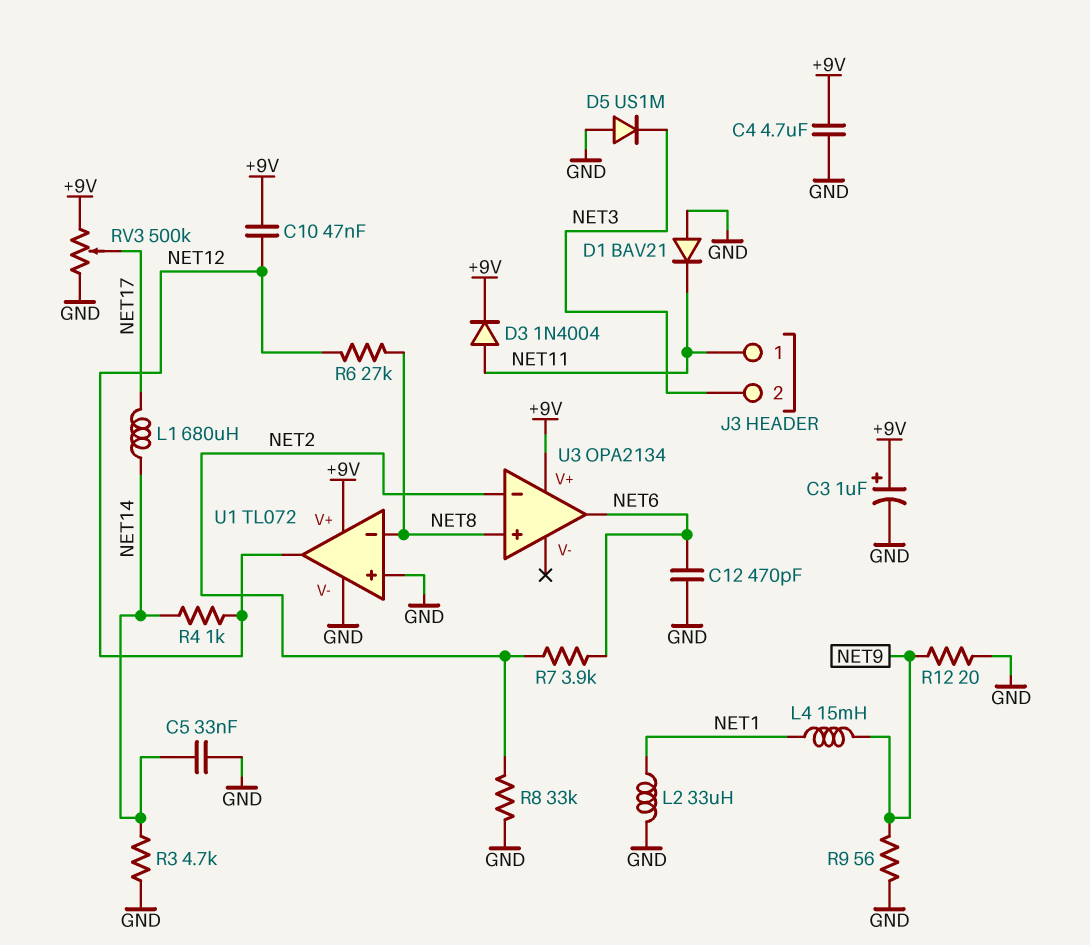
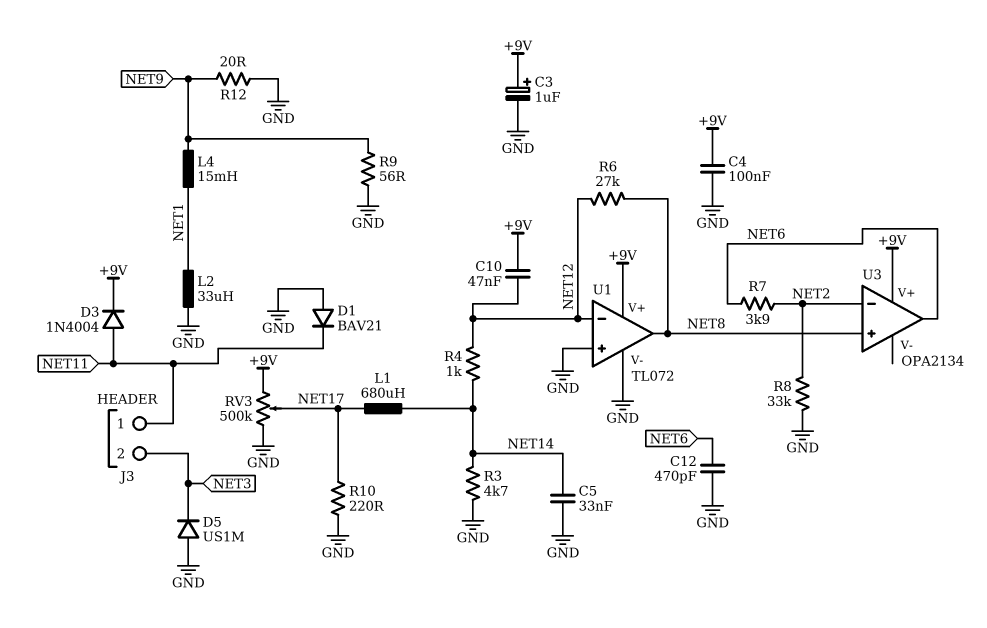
C4: 4.7uF (+9V, GND) -> 100nF (+9V, GND)
R10: none -> 220 (GND, NET17)
U1 pin in-: NET8 -> NET12
U1 pin out: NET12 -> NET8

